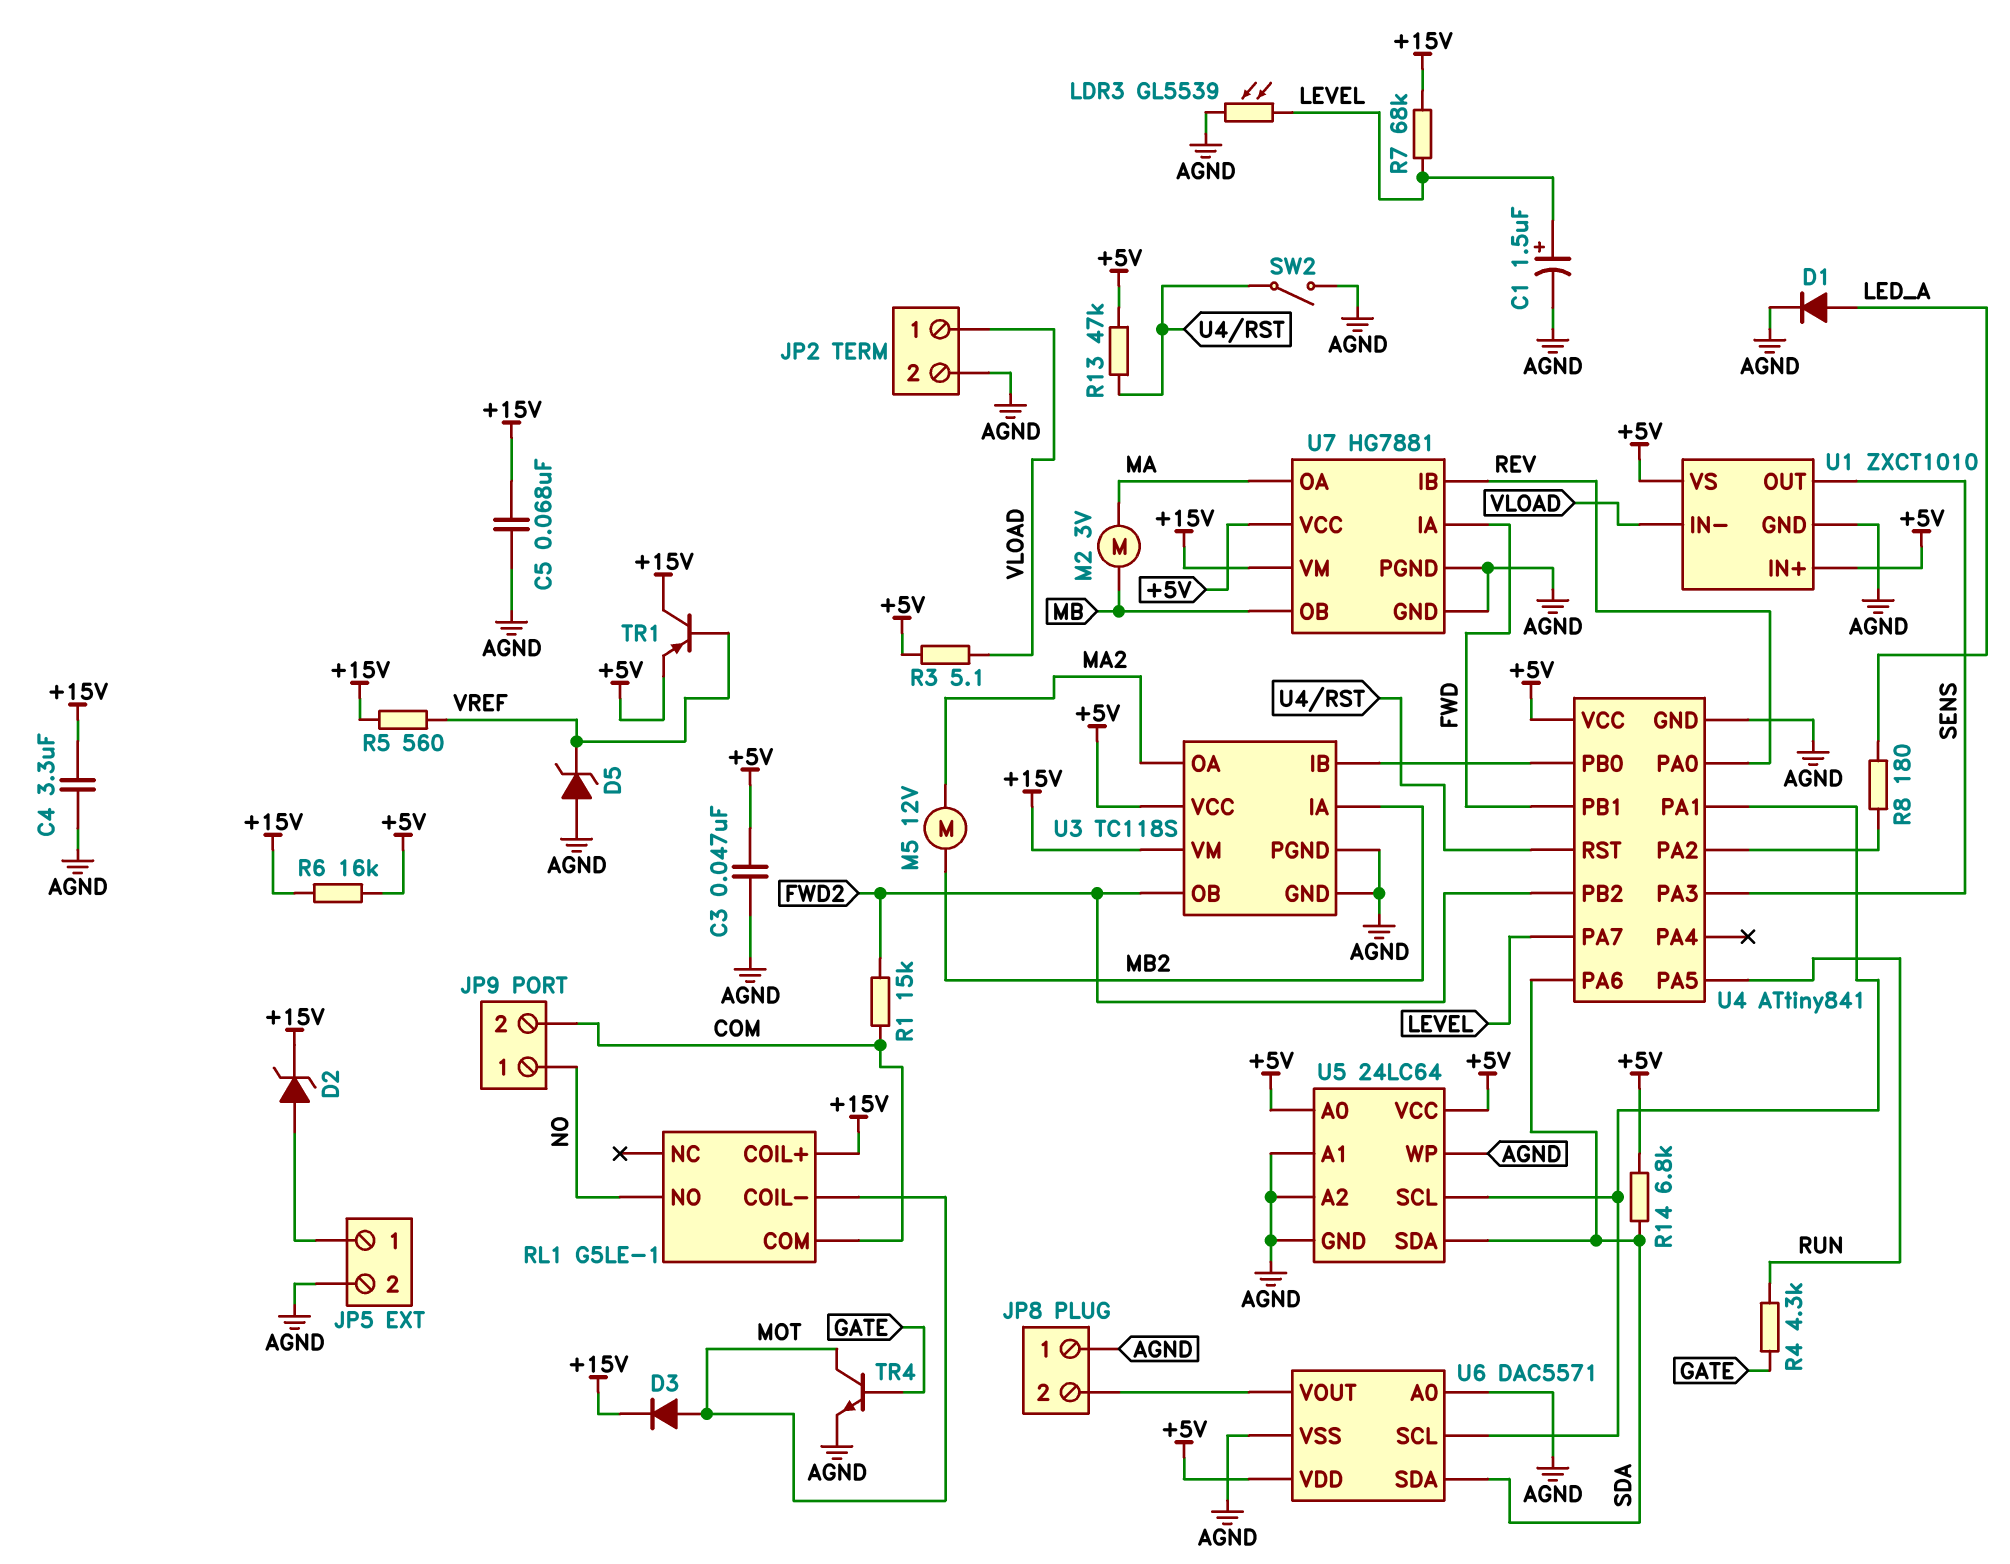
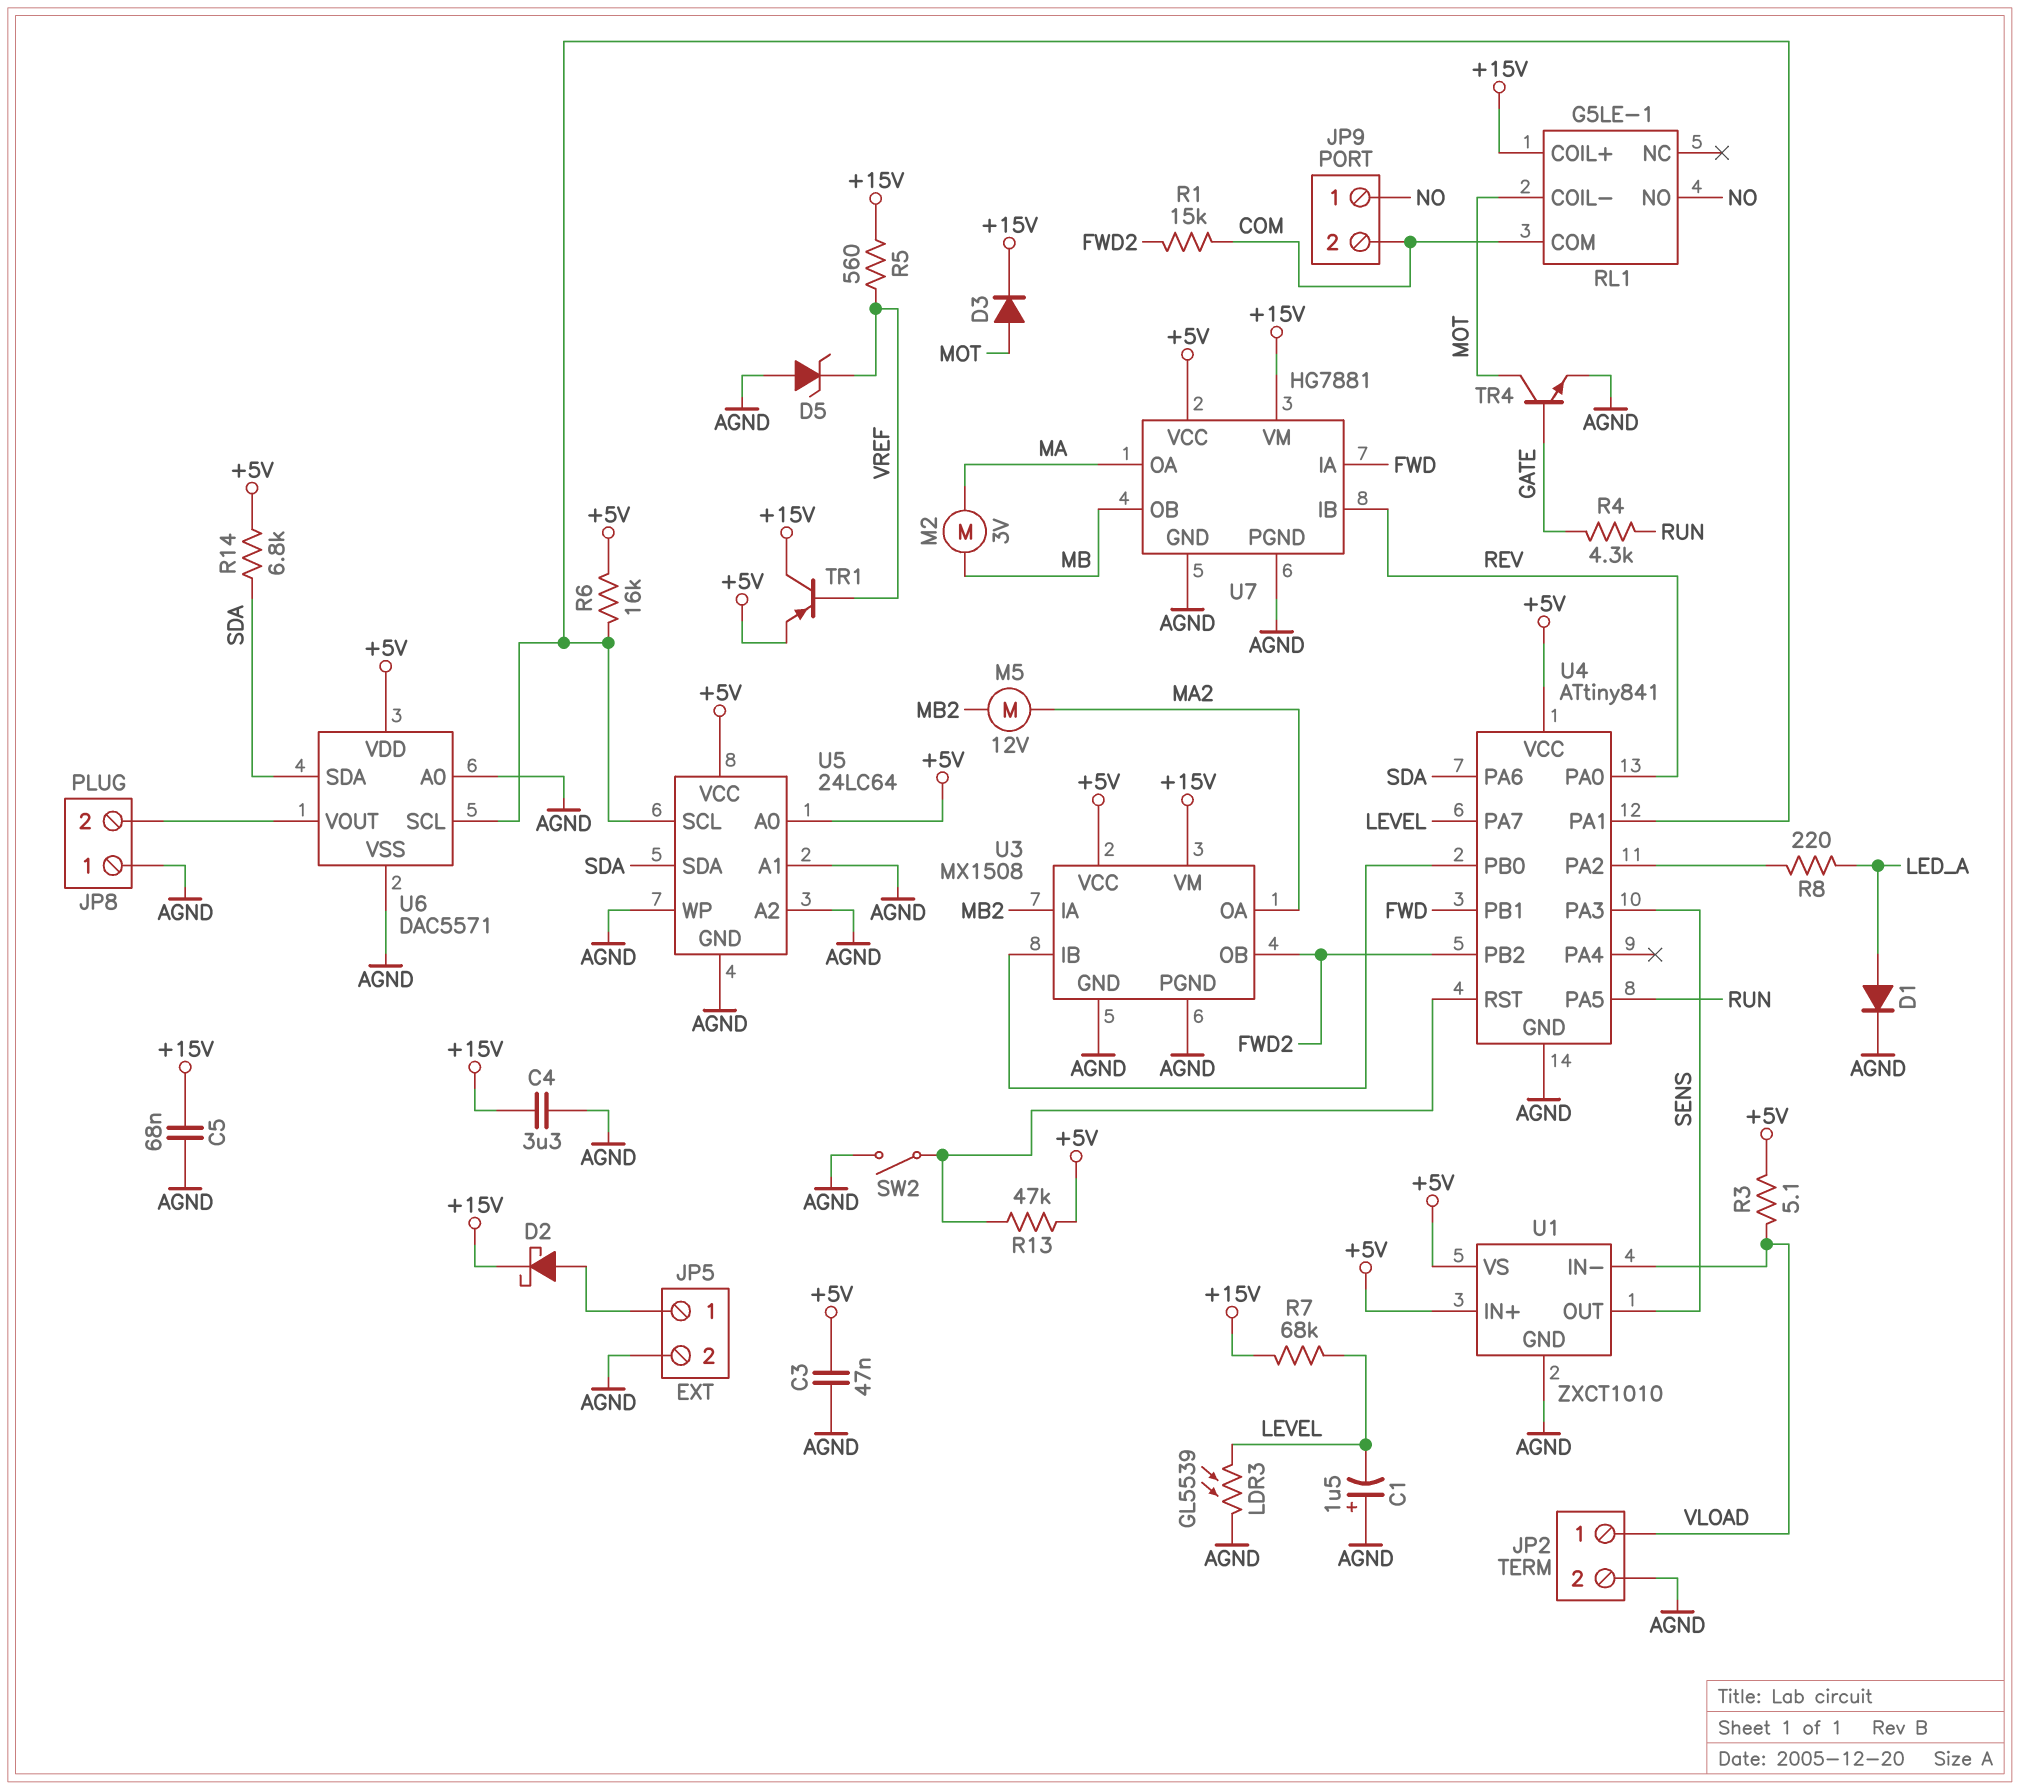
C1: 1.5uF (plus LEVEL, minus AGND) -> 1.5uF (plus AGND, minus LEVEL)
D2: zener (A JP5/1, K +15V) -> schottky (A JP5/1, K +15V)
R6: 16k (+5V, +15V) -> 16k (+5V, U4/PA1)
R8: 180 (LED_A, U4/PA2) -> 220 (LED_A, U4/PA2)
U3: TC118S -> MX1508

